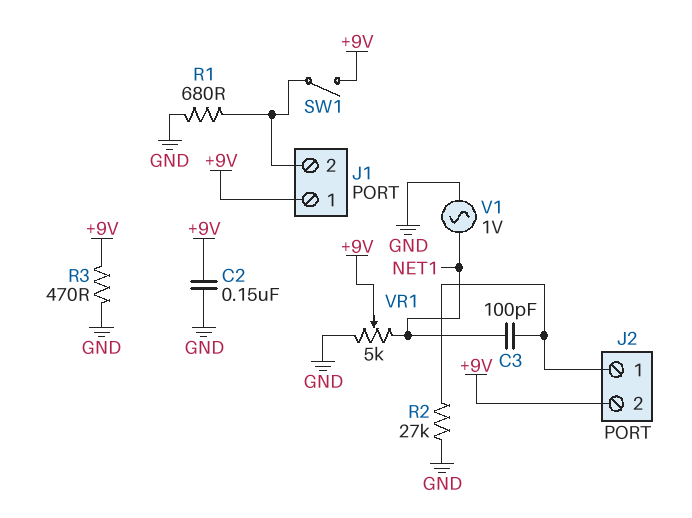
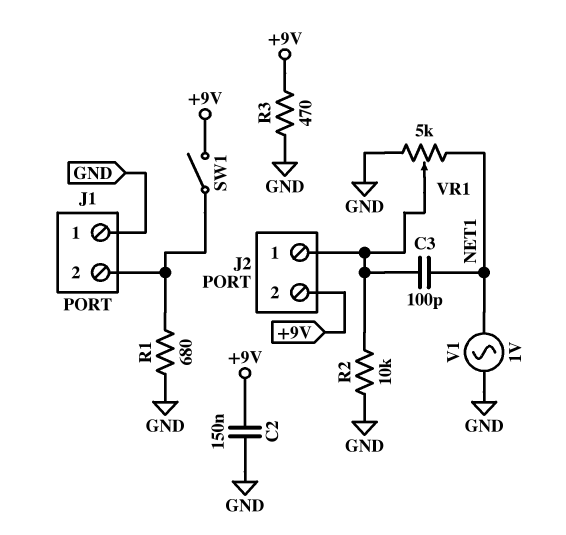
J1 pin 1: +9V -> GND
R2: 27k (GND, J2/1) -> 10k (GND, J2/1)
VR1: 5k (GND, NET1, wiper +9V) -> 5k (GND, NET1, wiper J2/1)

